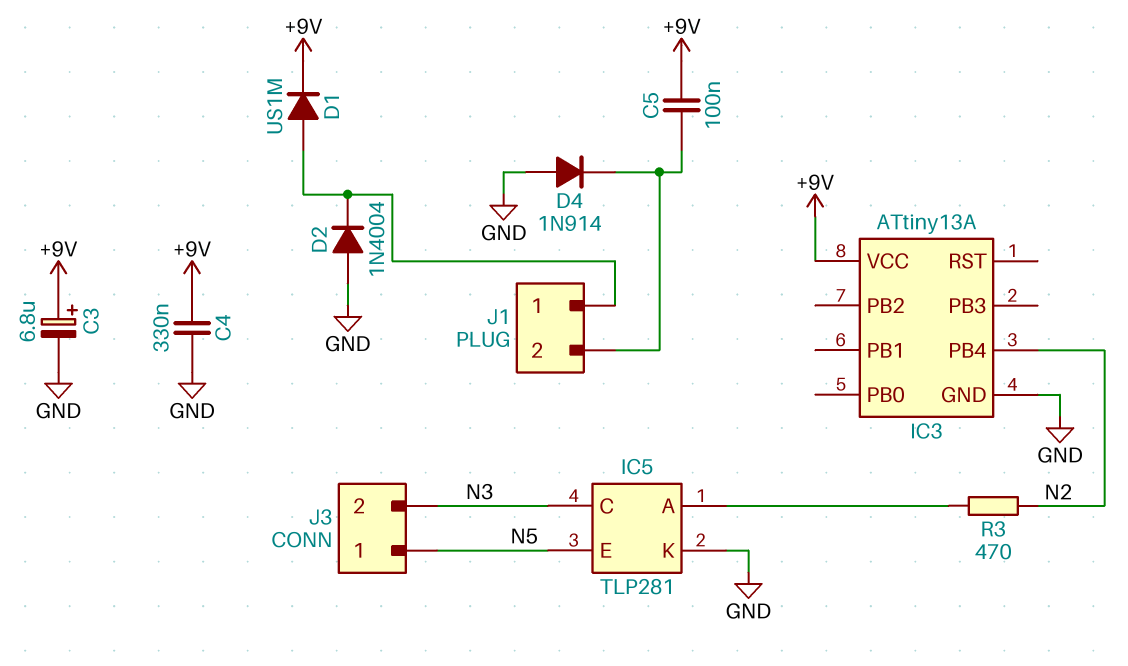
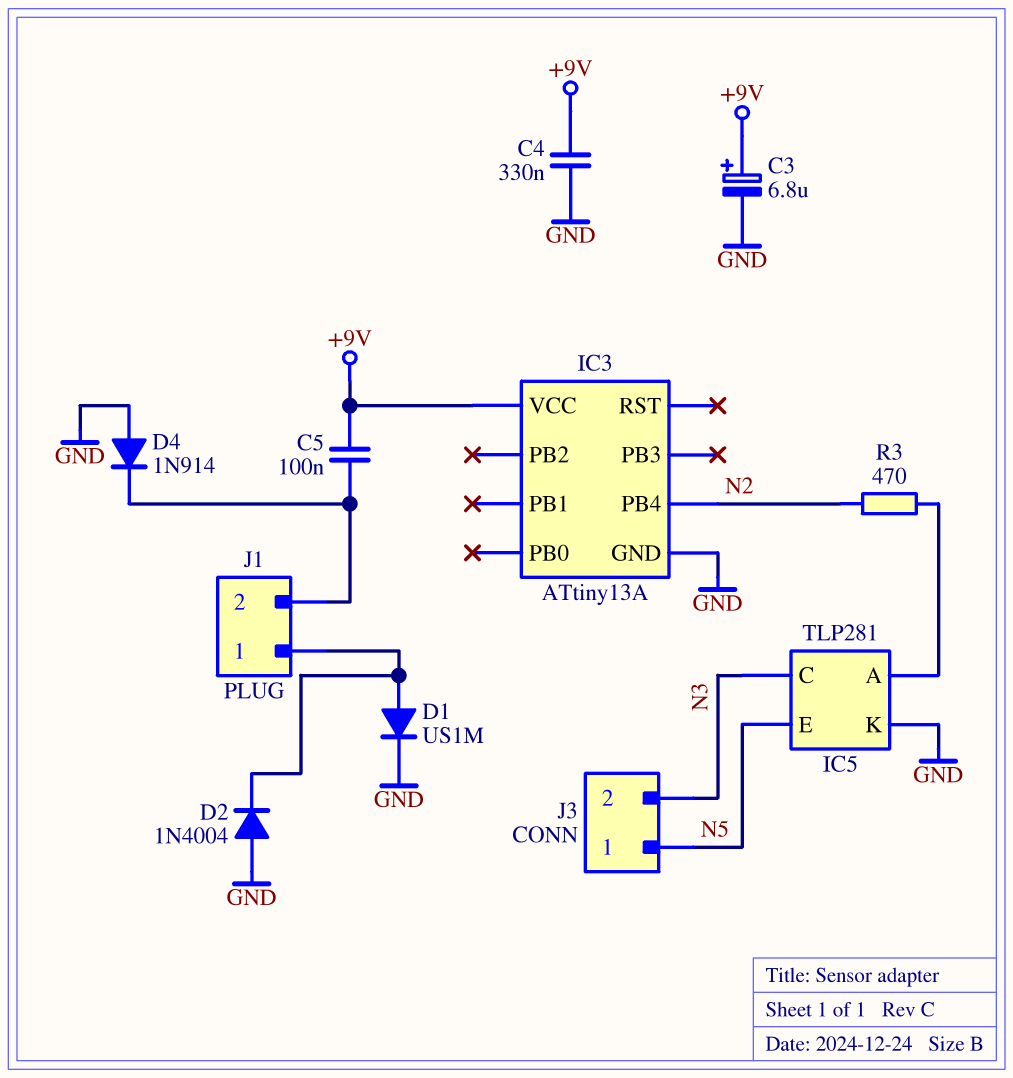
D1: diode US1M (A J1/1, K +9V) -> diode US1M (A J1/1, K GND)

